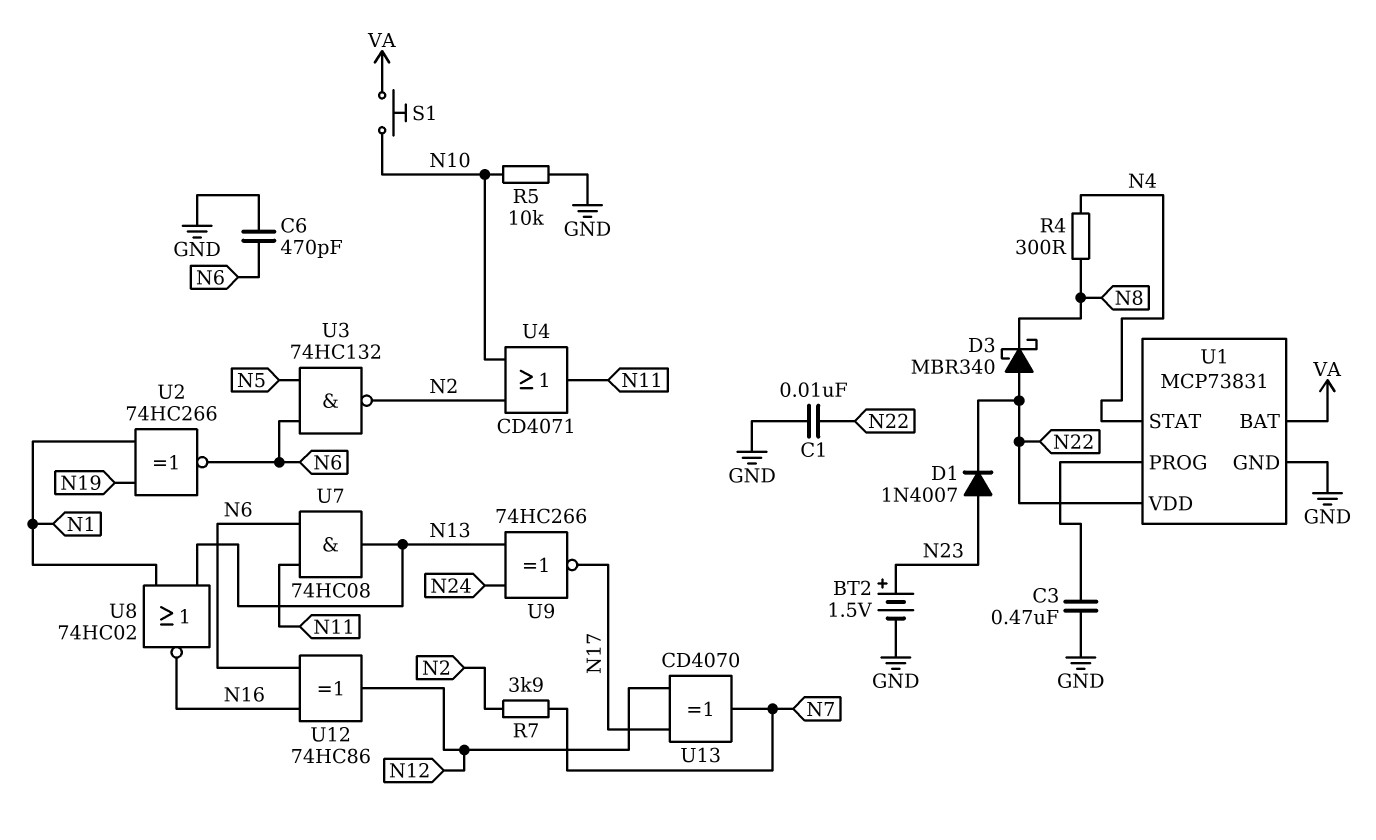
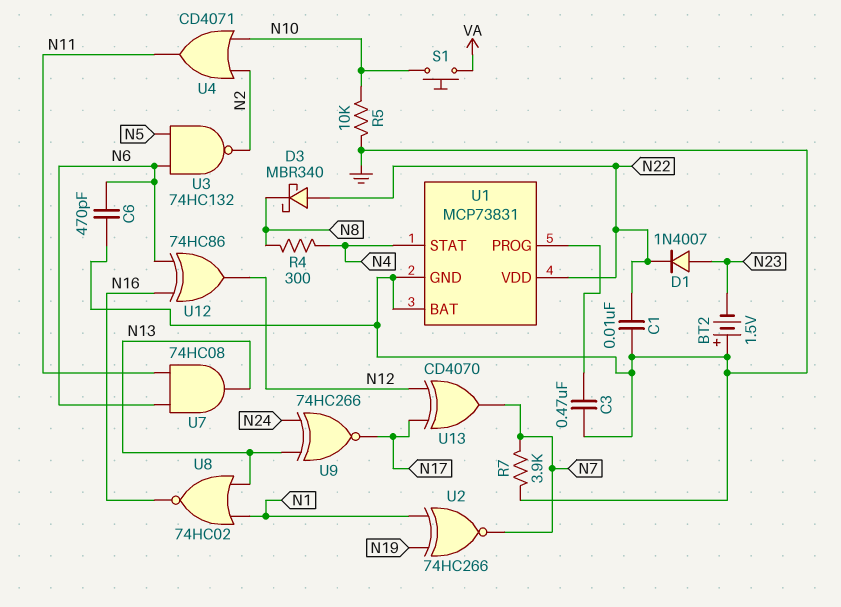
BT2: 1.5V (plus N23, minus GND) -> 1.5V (plus GND, minus N23)
R7: 3.9k (N2, N7) -> 3.9k (GND, N7)
U1 pin BAT: VA -> GND
U2: XNOR 74HC266 (in N1, in N19, out N6) -> XNOR 74HC266 (in N1, in N19, out N7)

